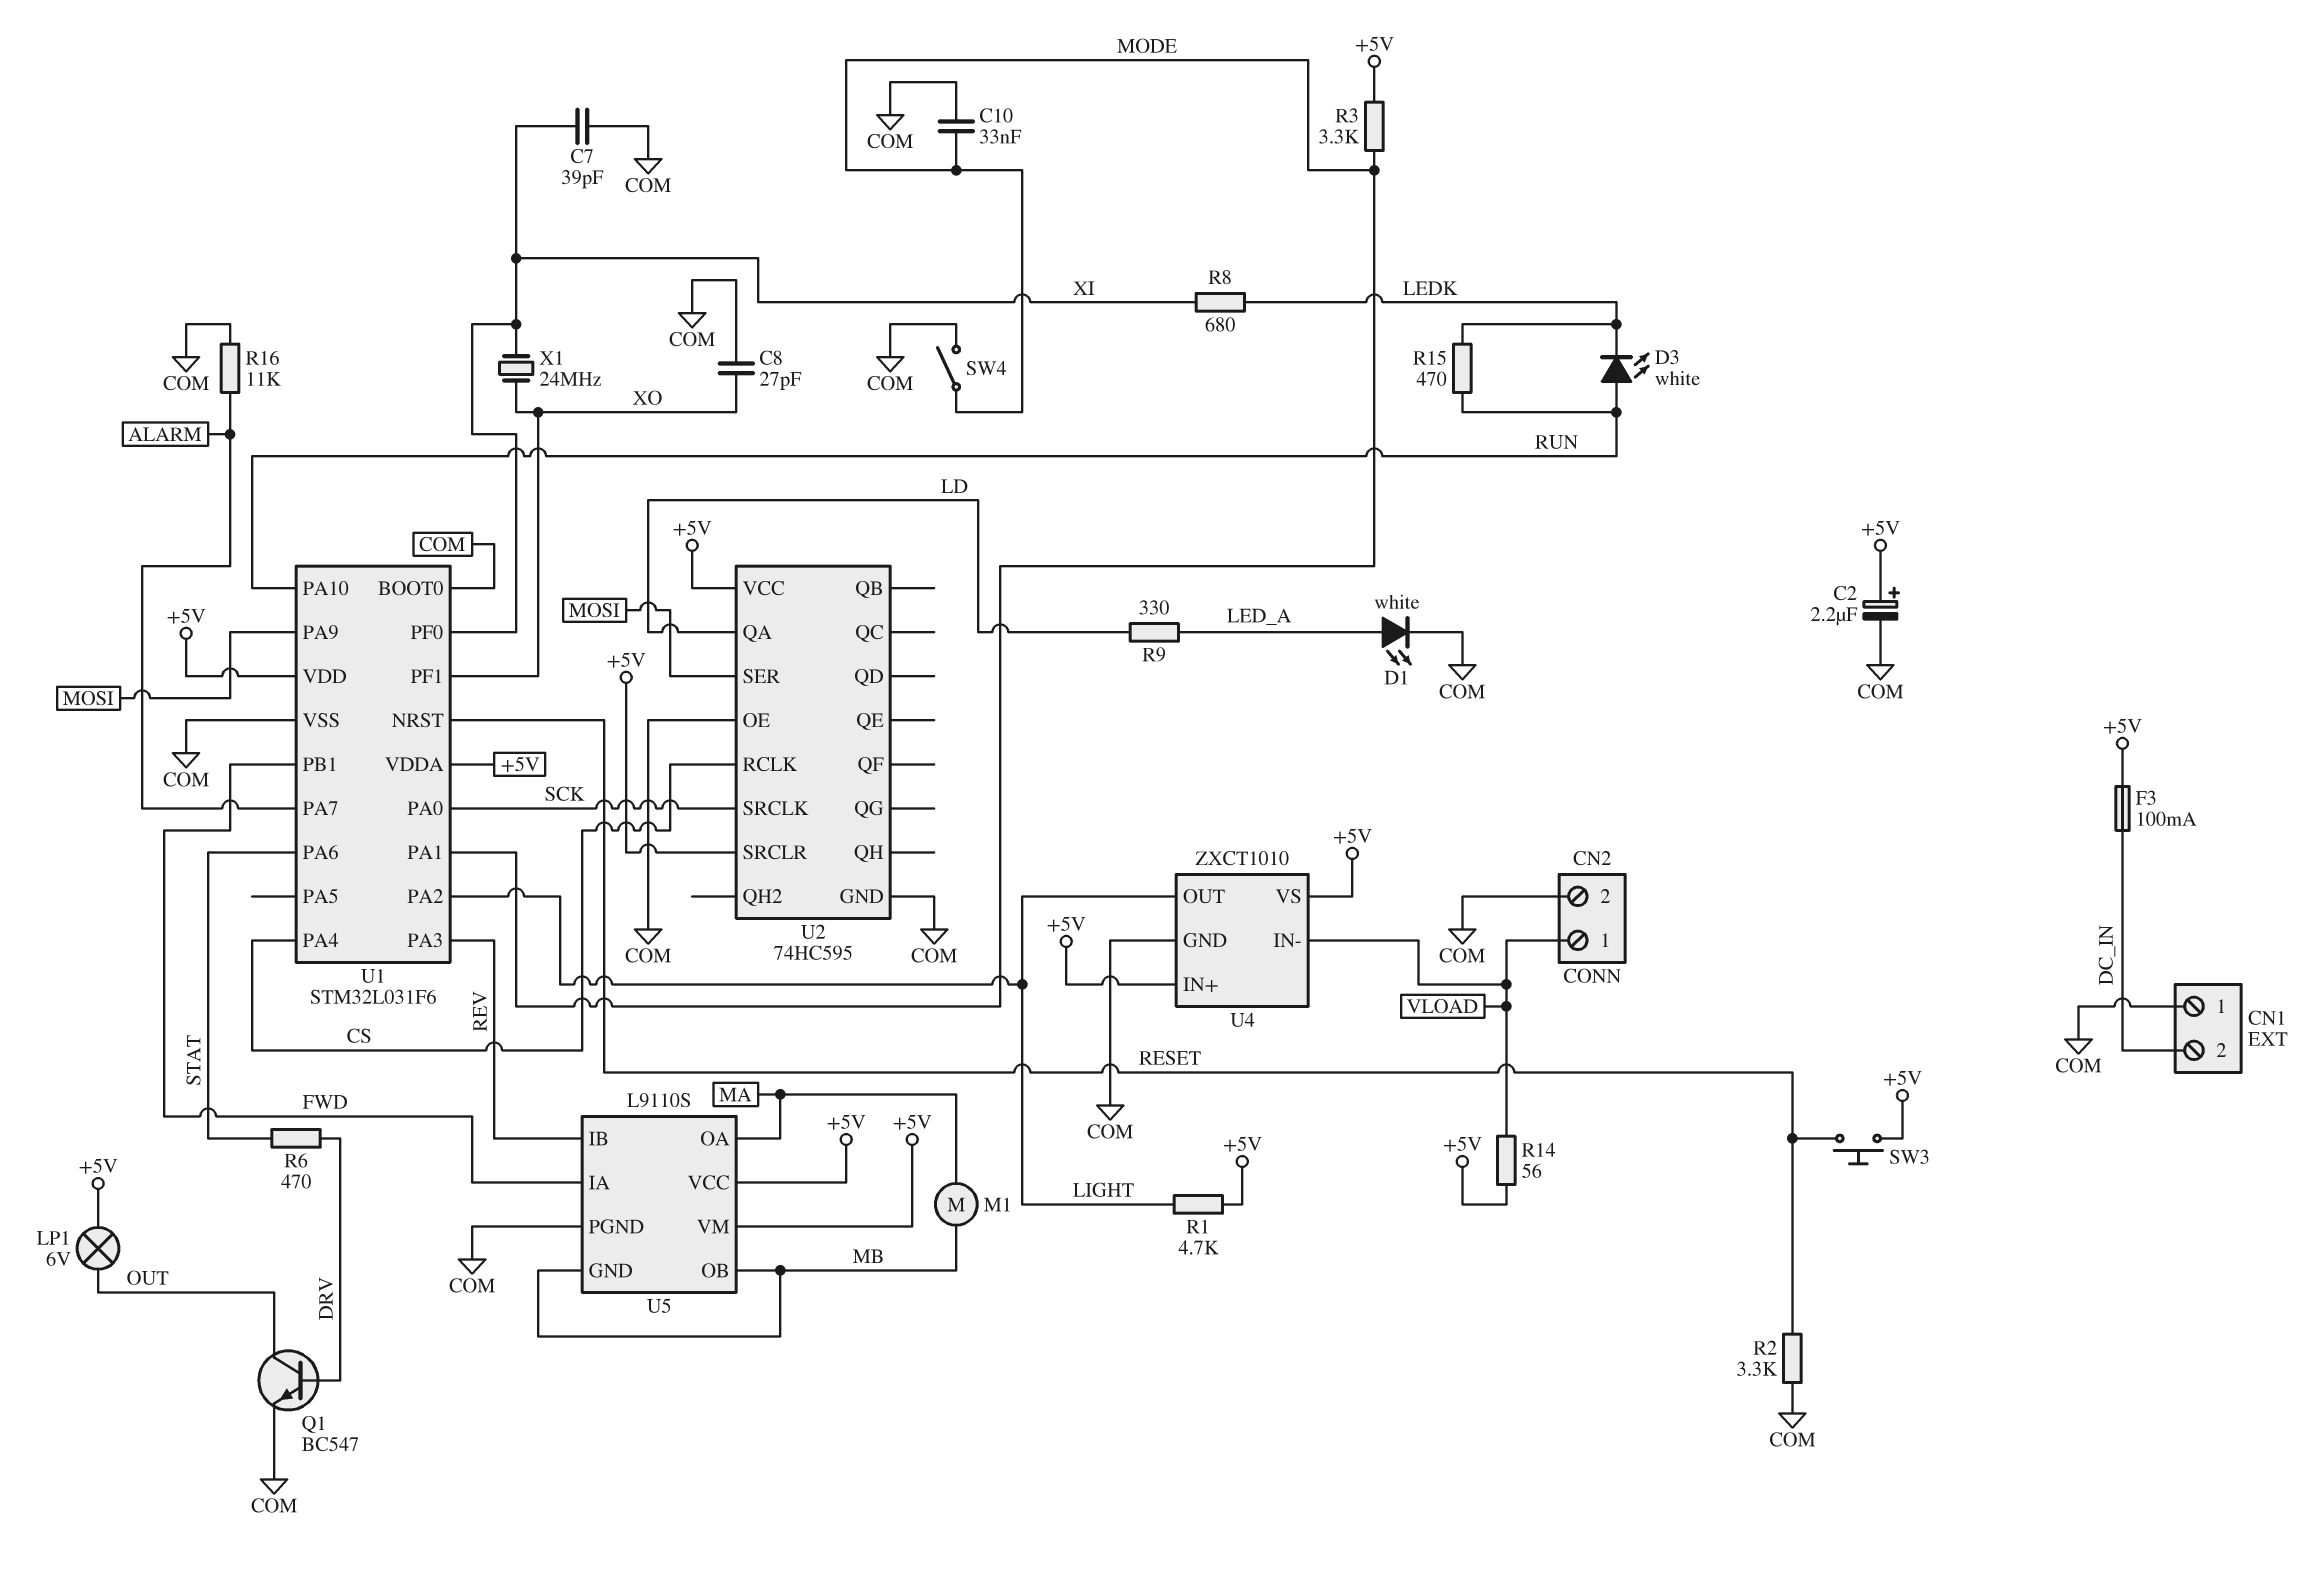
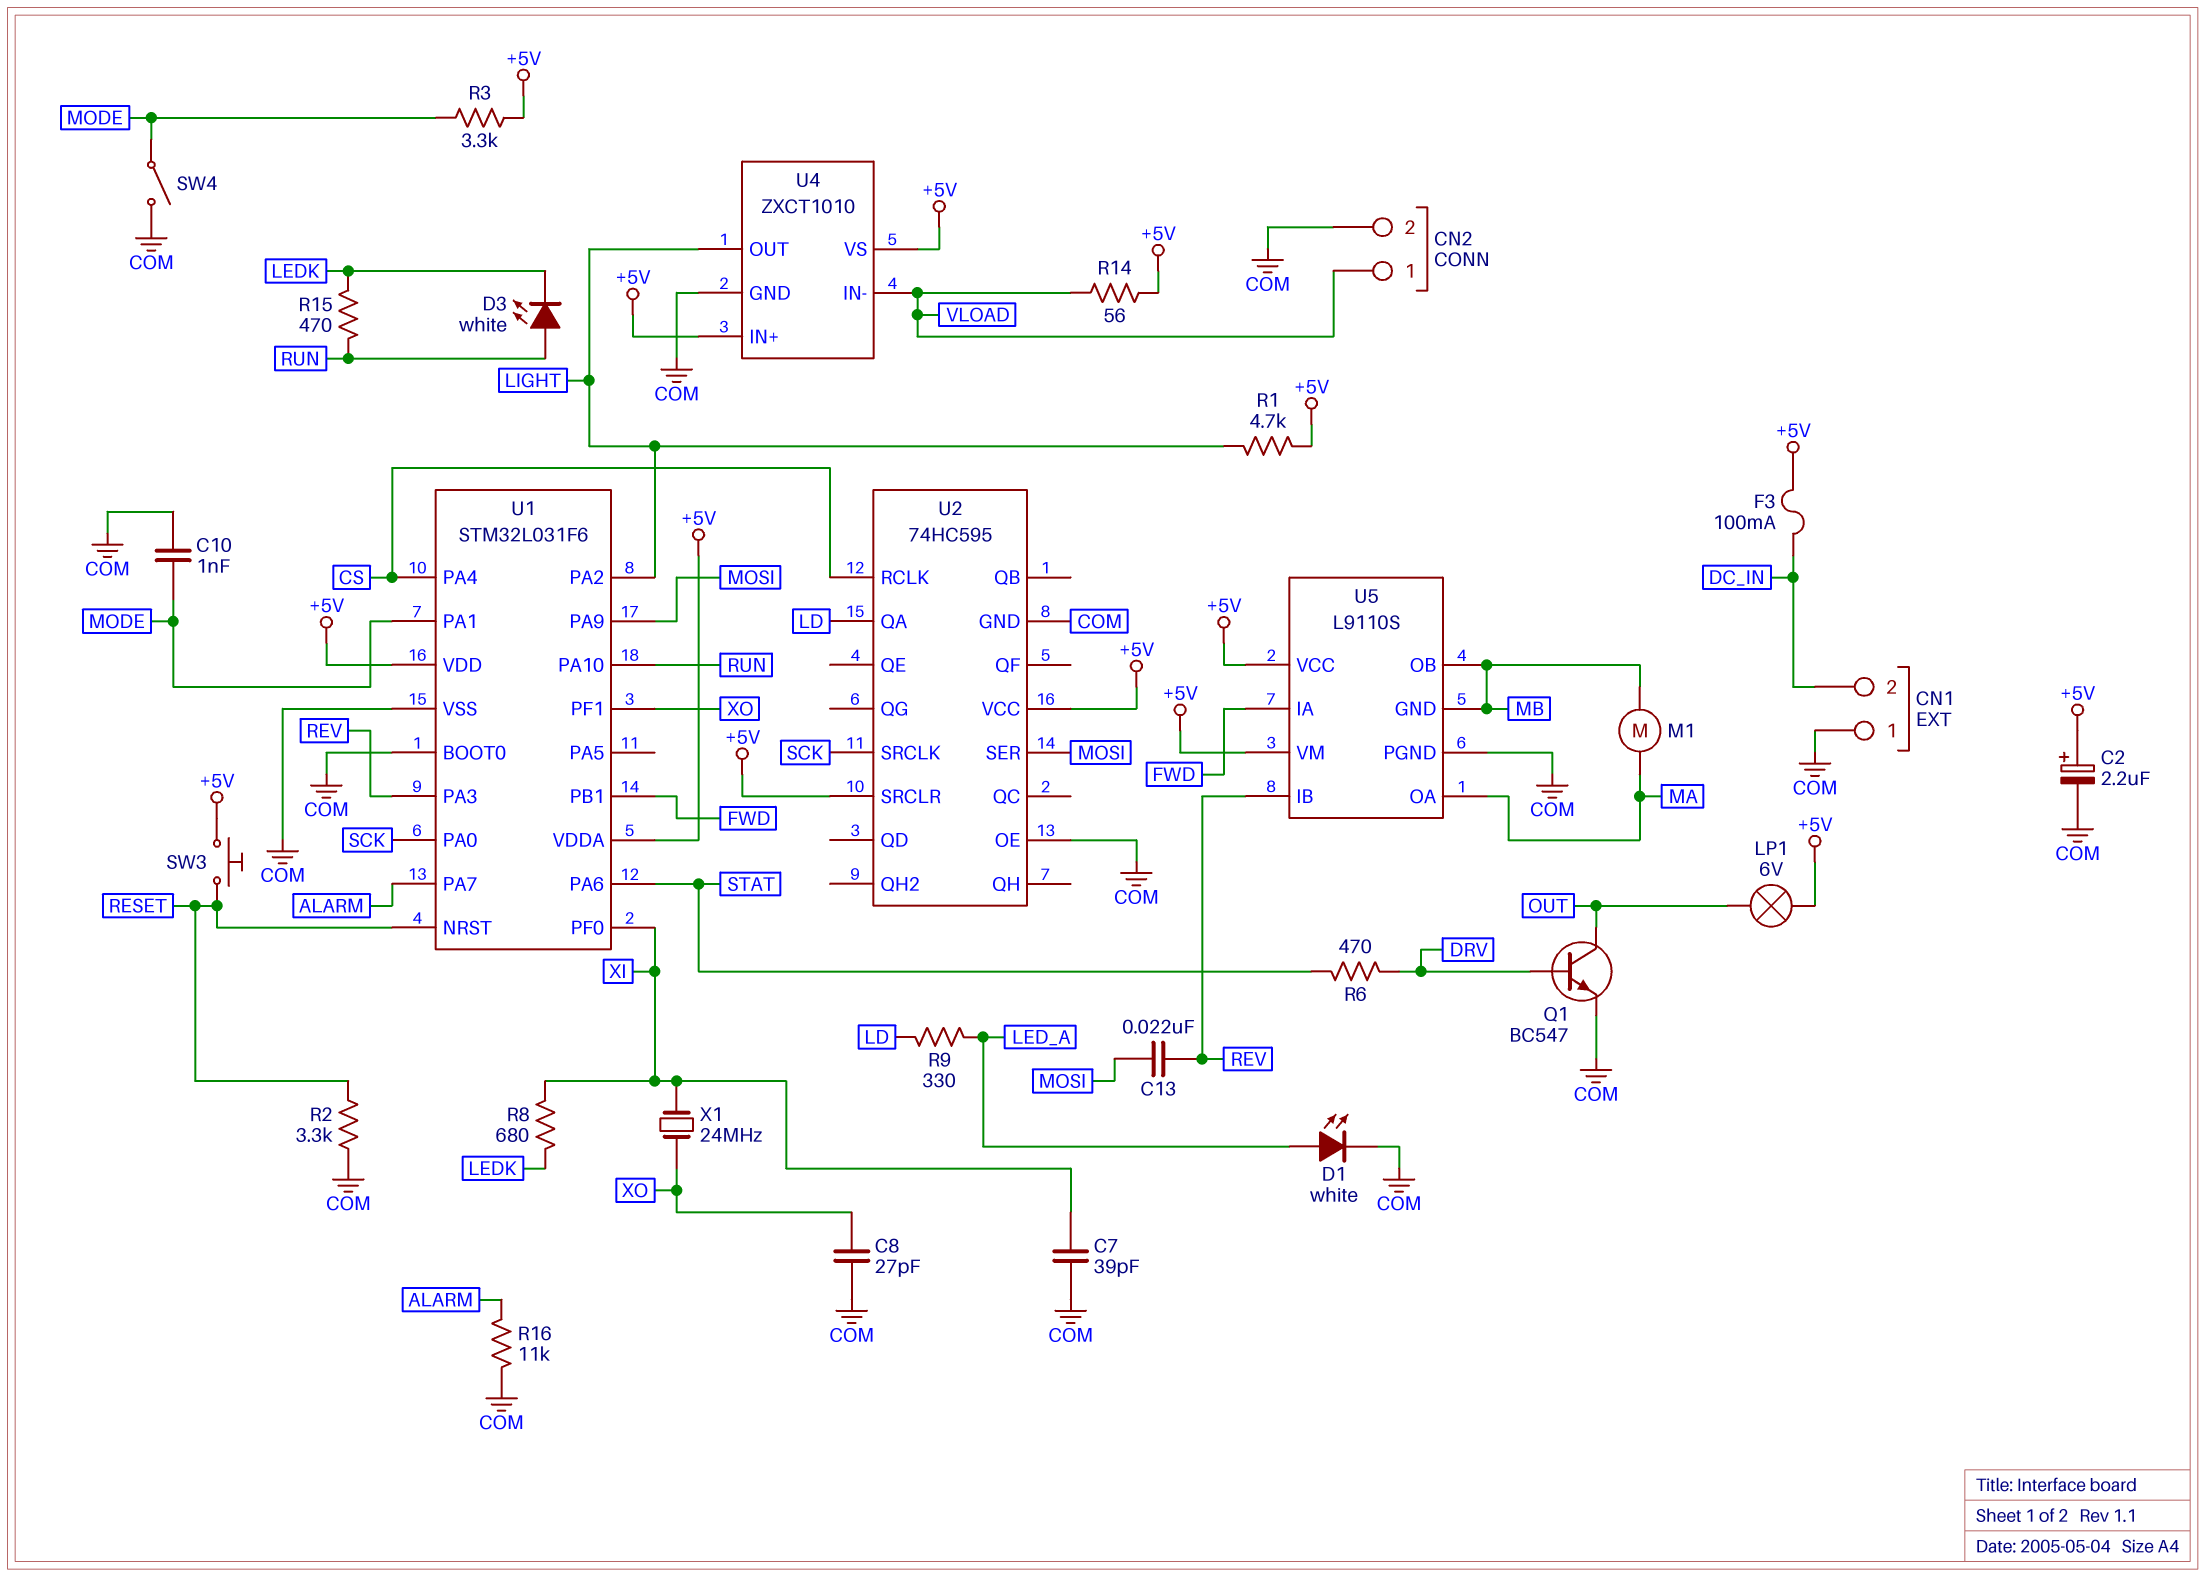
C10: 33nF (COM, MODE) -> 1nF (COM, MODE)
C13: none -> 22nF (MOSI, REV)

